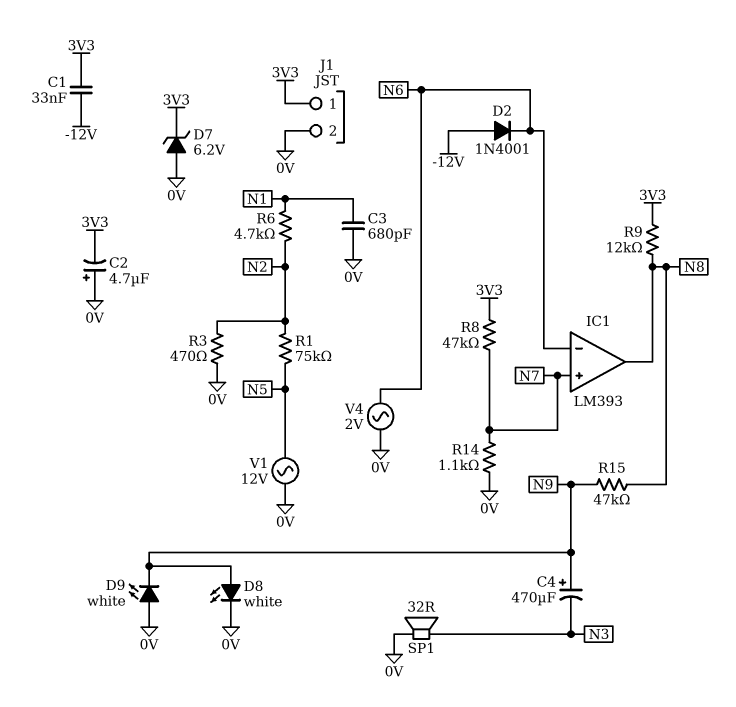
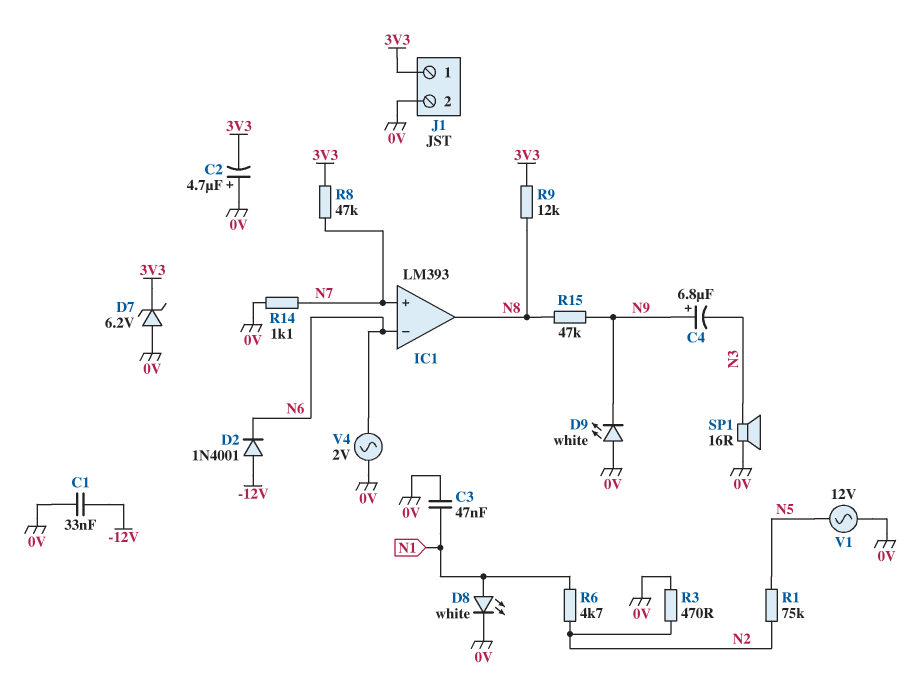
C1: 33nF (-12V, 3V3) -> 33nF (-12V, 0V)
C3: 680pF (0V, N1) -> 47nF (0V, N1)
C4: 470uF (plus N9, minus N3) -> 6.8uF (plus N9, minus N3)
D8: LED white (A N9, K 0V) -> LED white (A N1, K 0V)
SP1: speaker 32R (0V, N3) -> speaker 16R (0V, N3)

